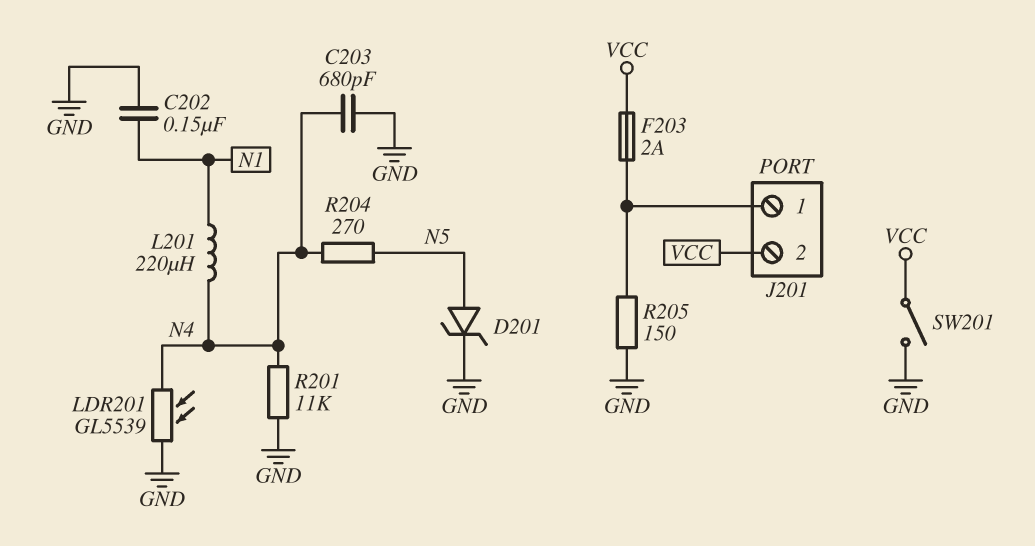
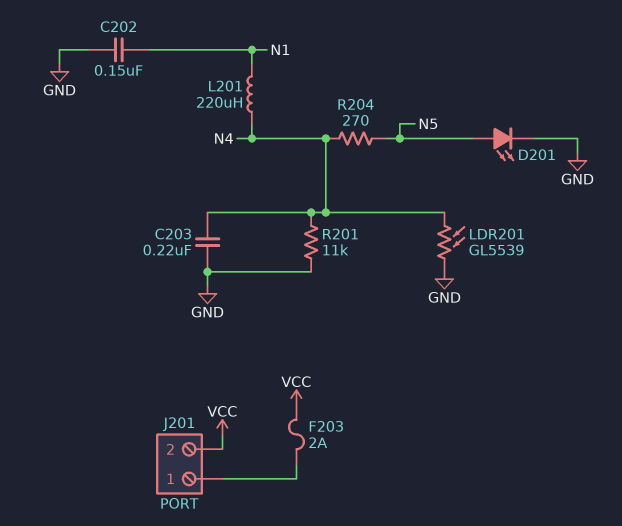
C203: 680pF (GND, N4) -> 220nF (GND, N4)
D201: zener (A N5, K GND) -> LED (A N5, K GND)
R205: 150 (GND, J201/1) -> none
SW201: switch (GND, VCC) -> none

